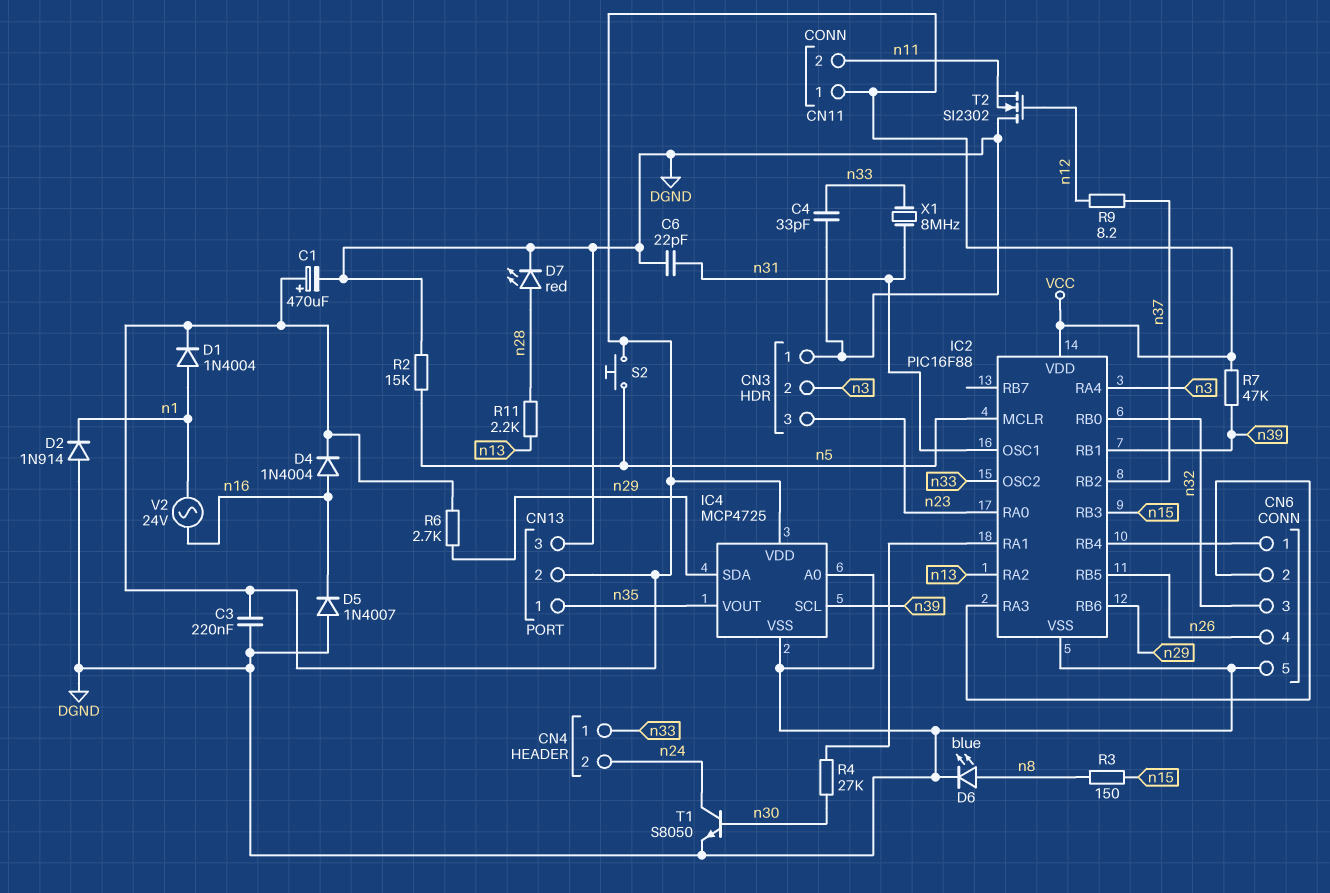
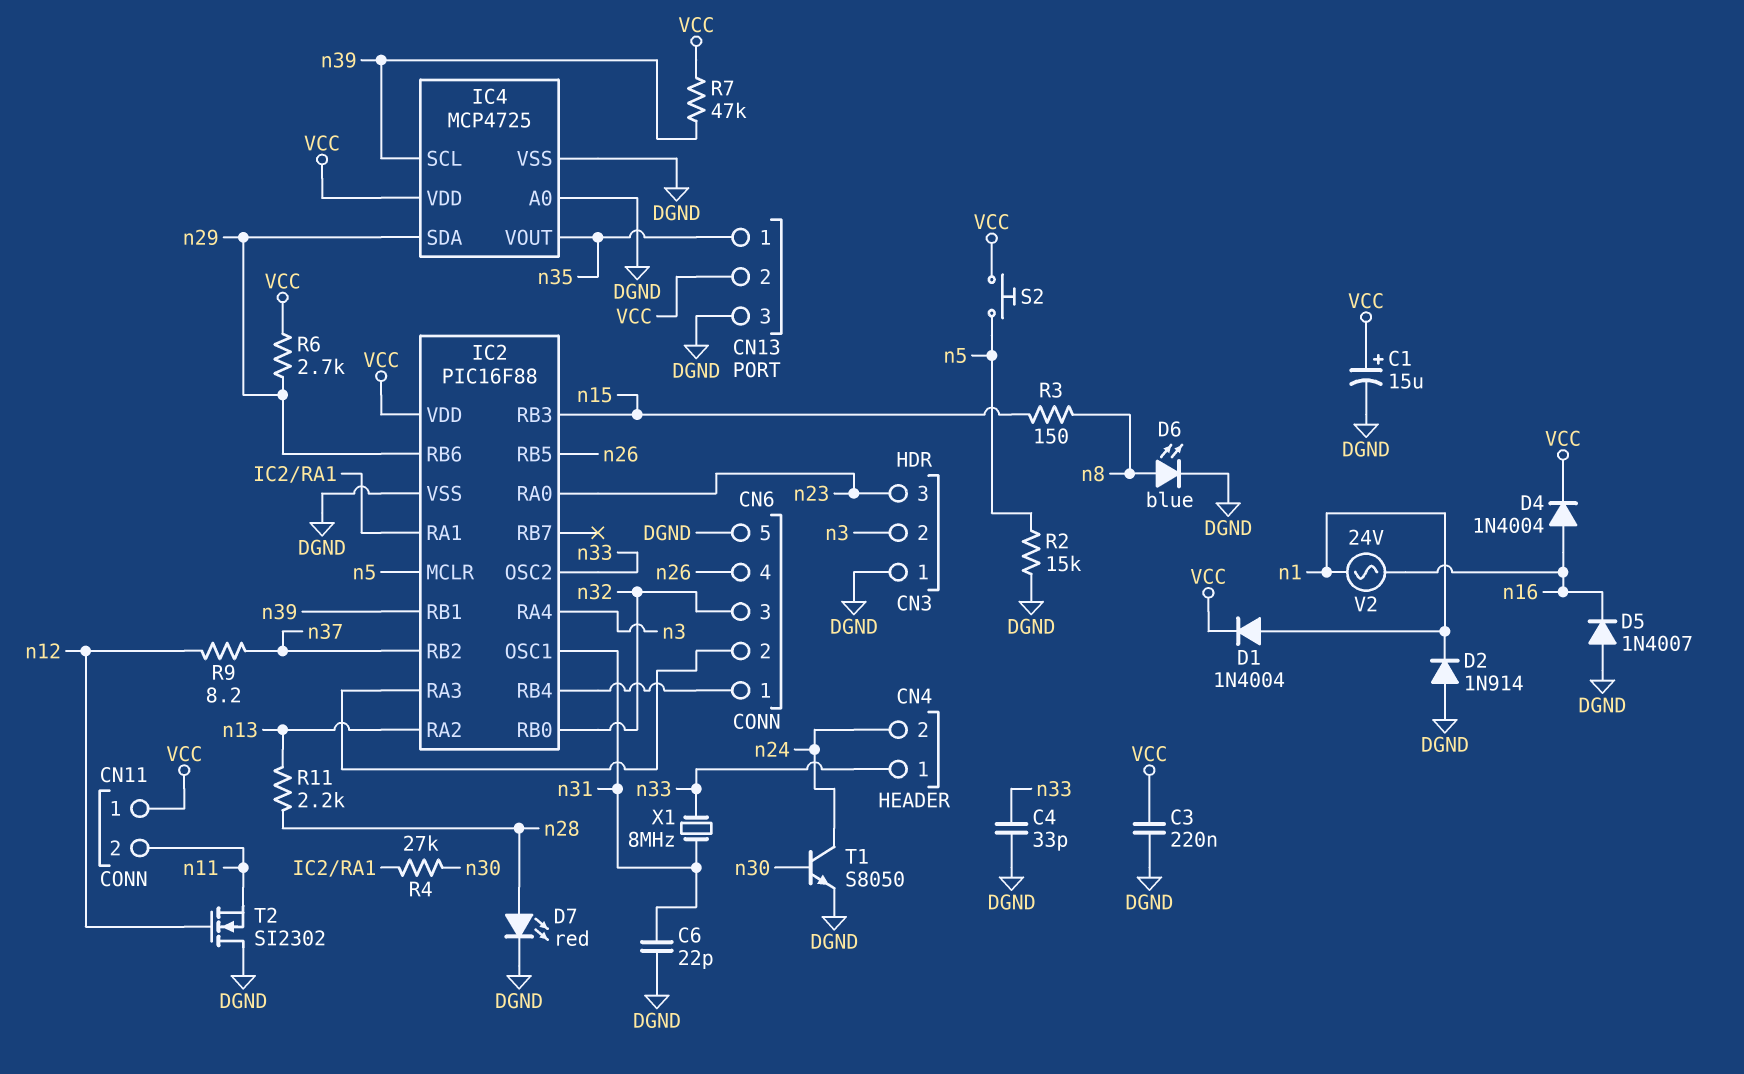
C1: 470uF (plus VCC, minus DGND) -> 15uF (plus VCC, minus DGND)

